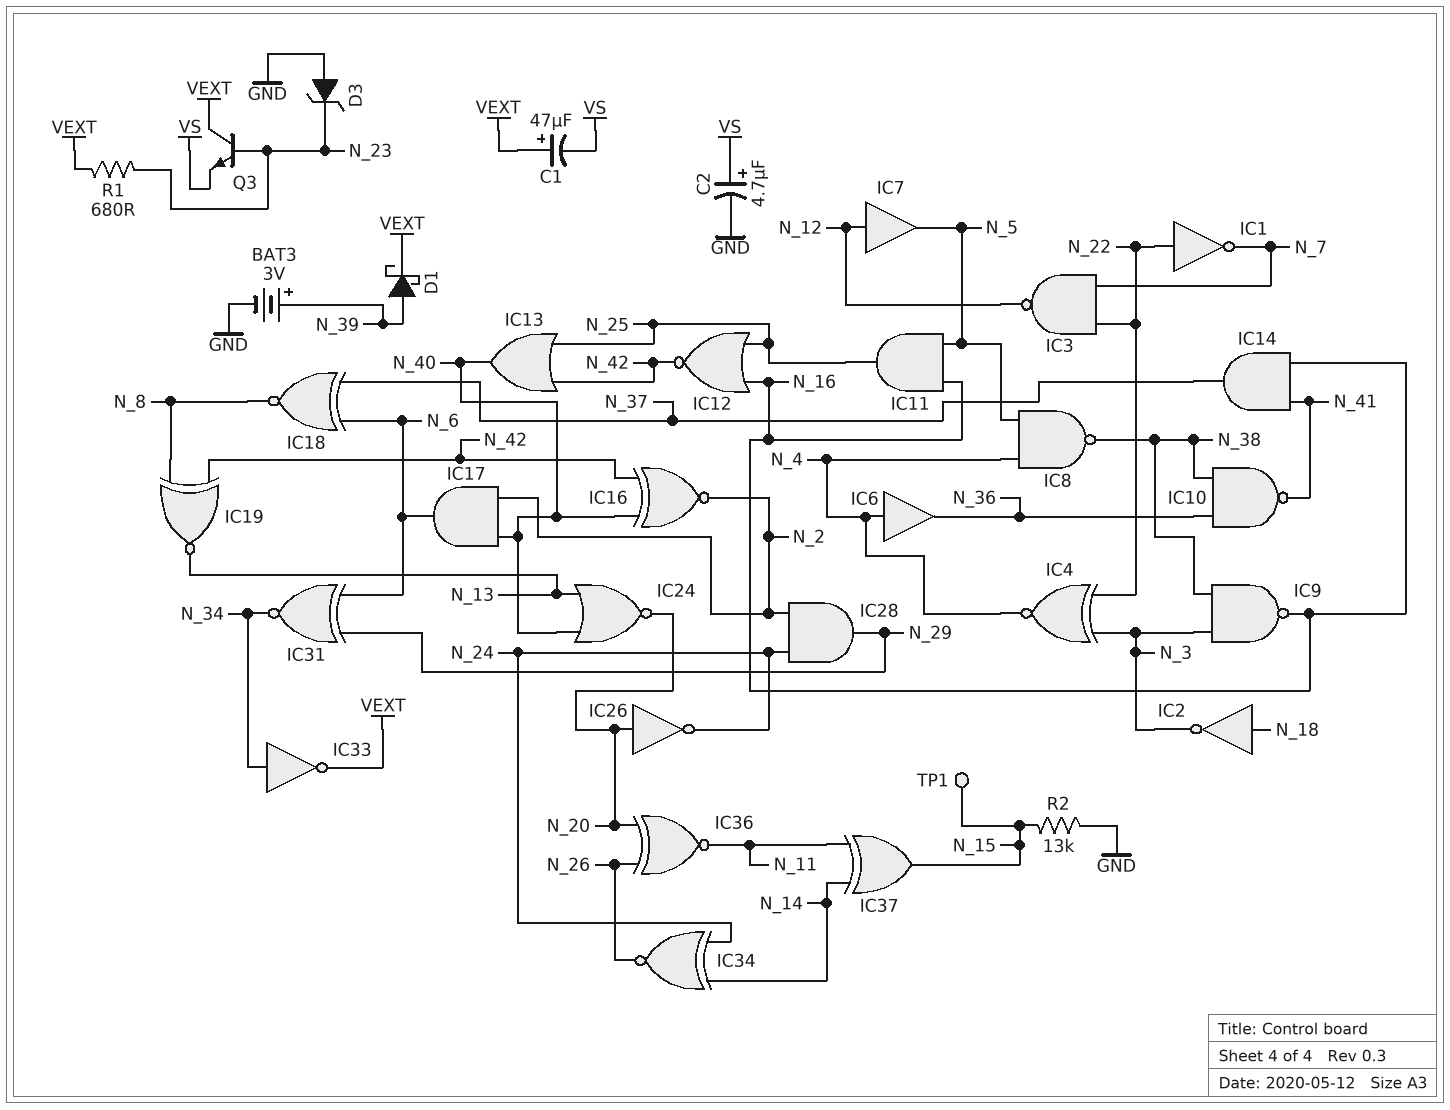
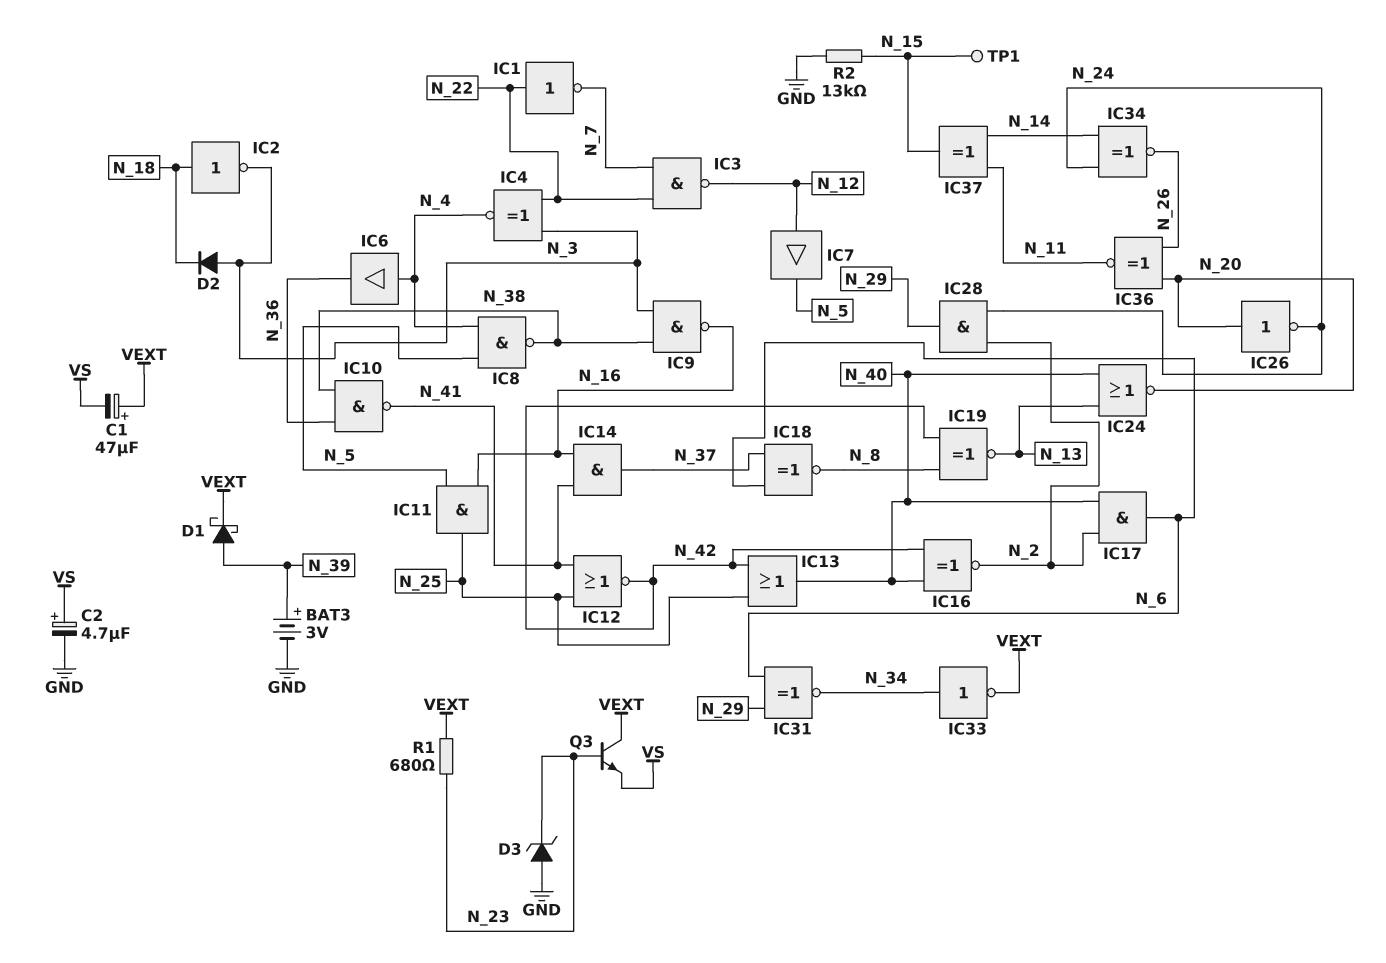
D2: none -> diode (A N_3, K N_18)
IC12: NOR (in N_16, in N_25, out N_42) -> NOR (in N_25, in N_41, out N_42)

